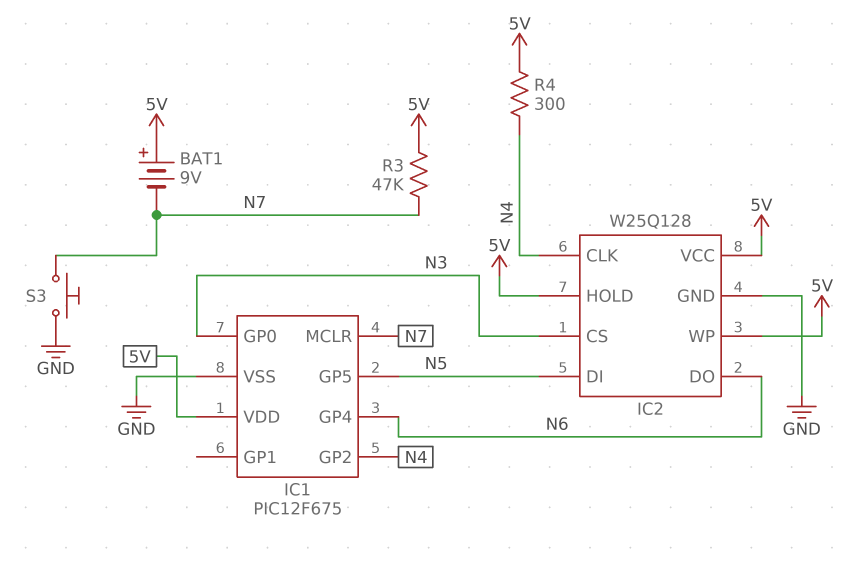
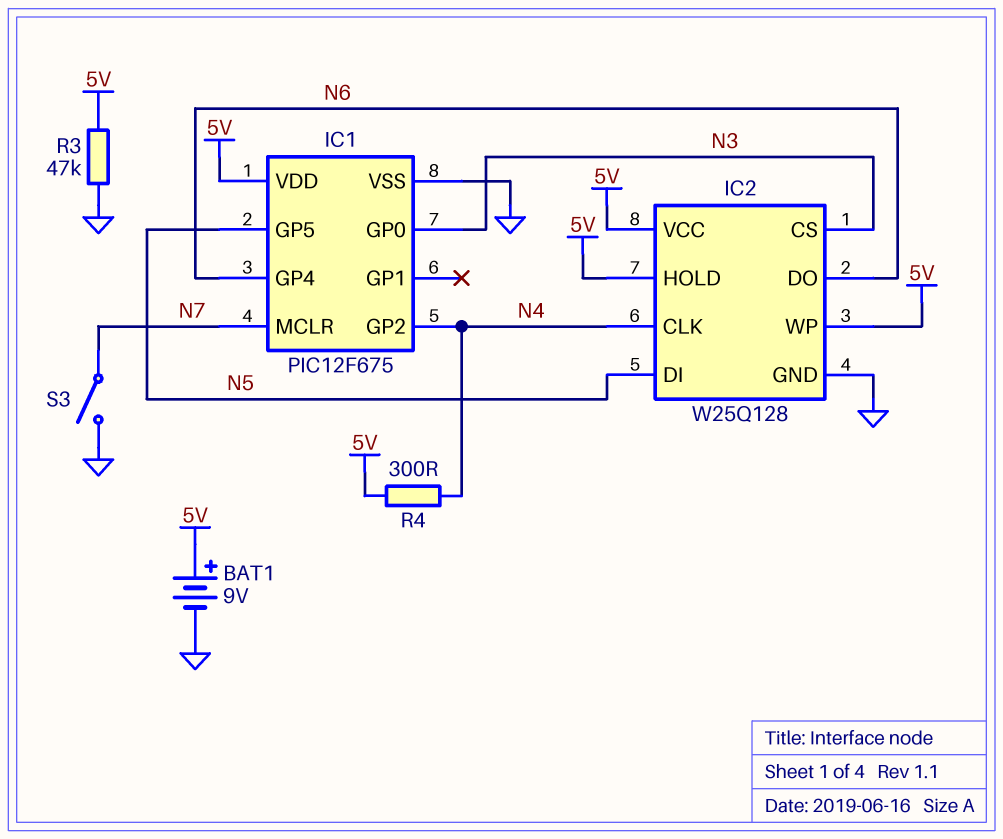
BAT1: 9V (plus 5V, minus N7) -> 9V (plus 5V, minus GND)
R3: 47k (5V, N7) -> 47k (5V, GND)
S3: button (GND, N7) -> switch (GND, N7)

